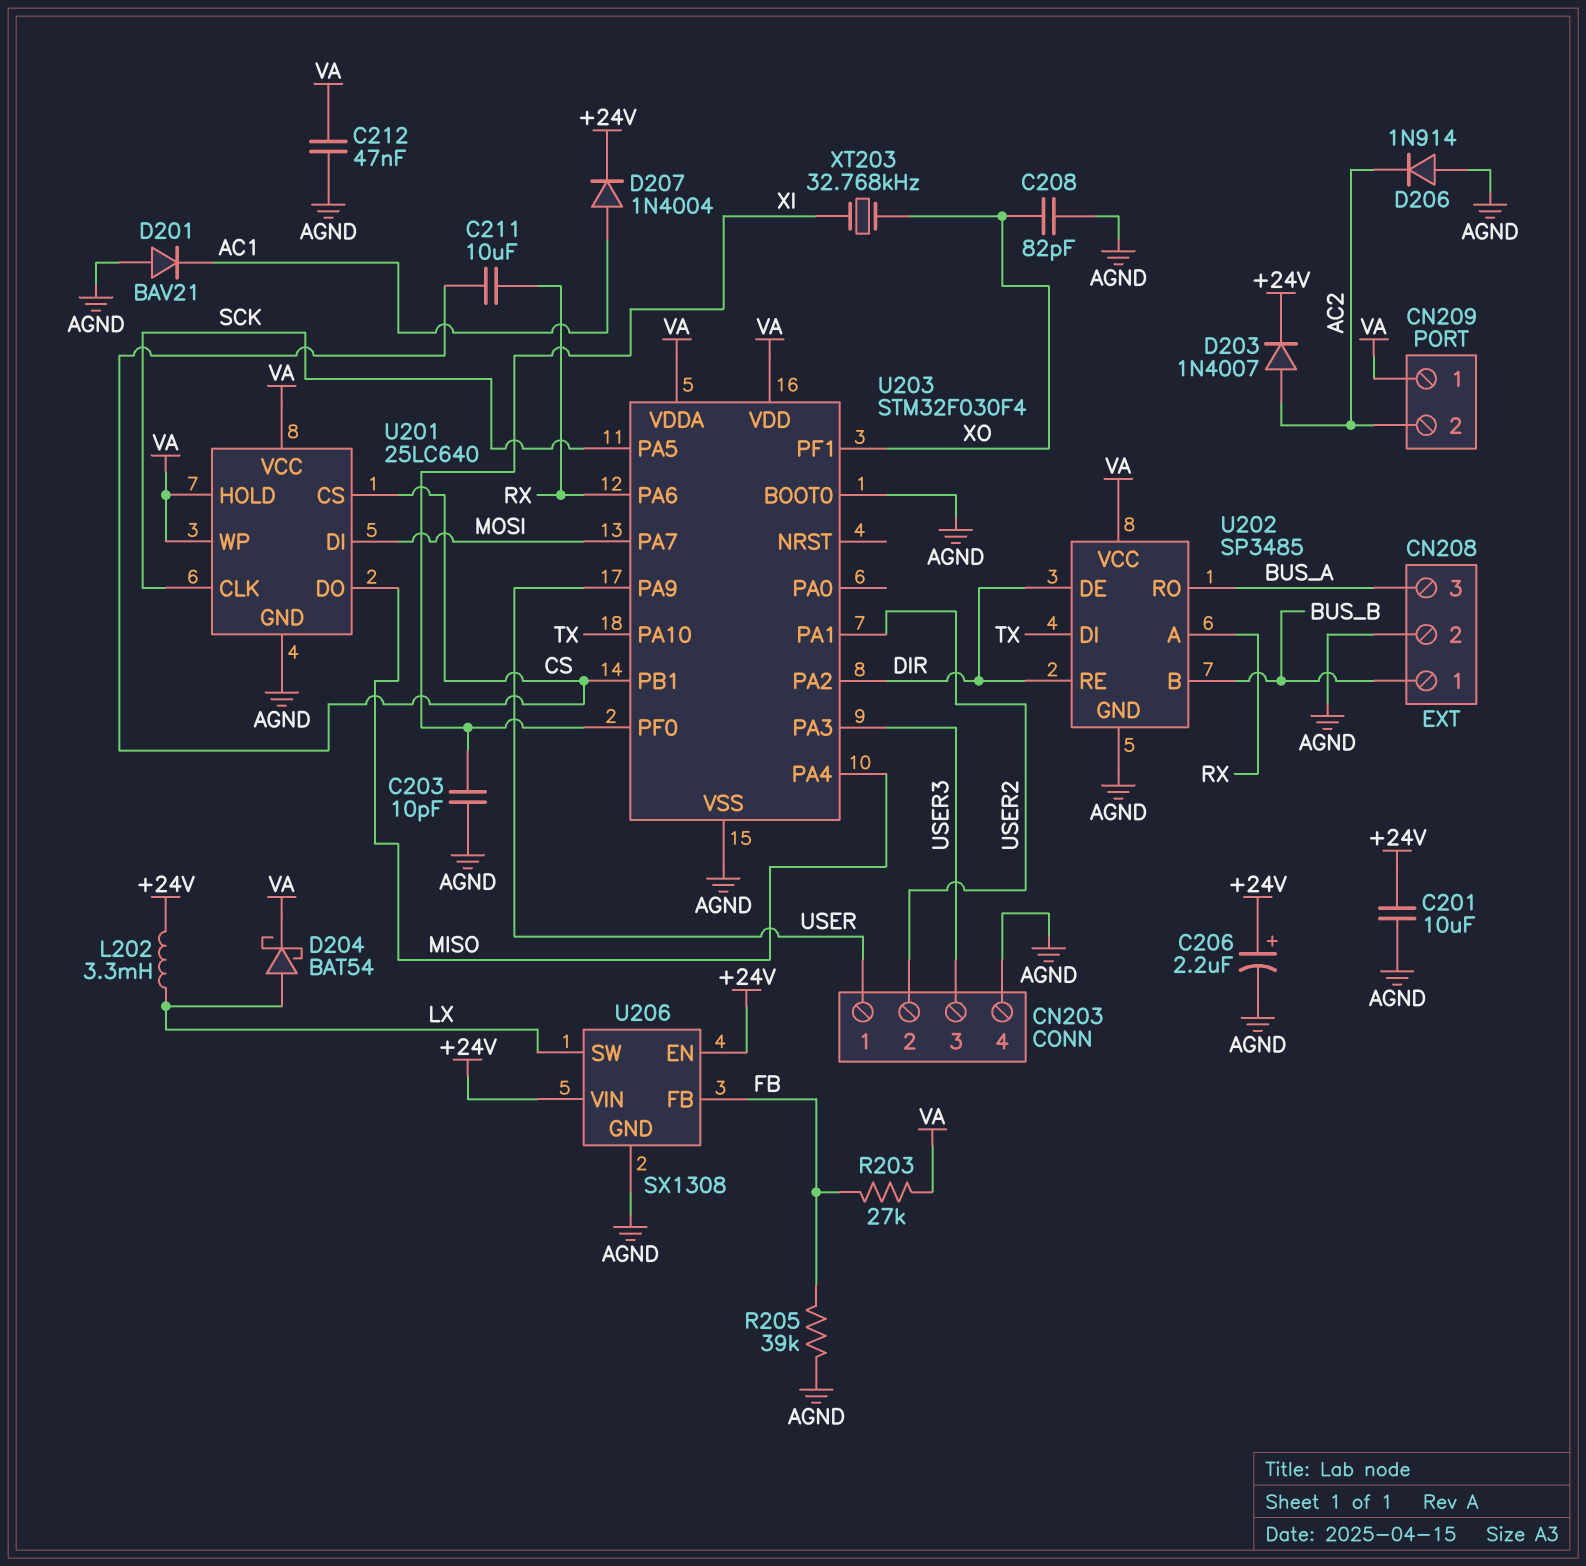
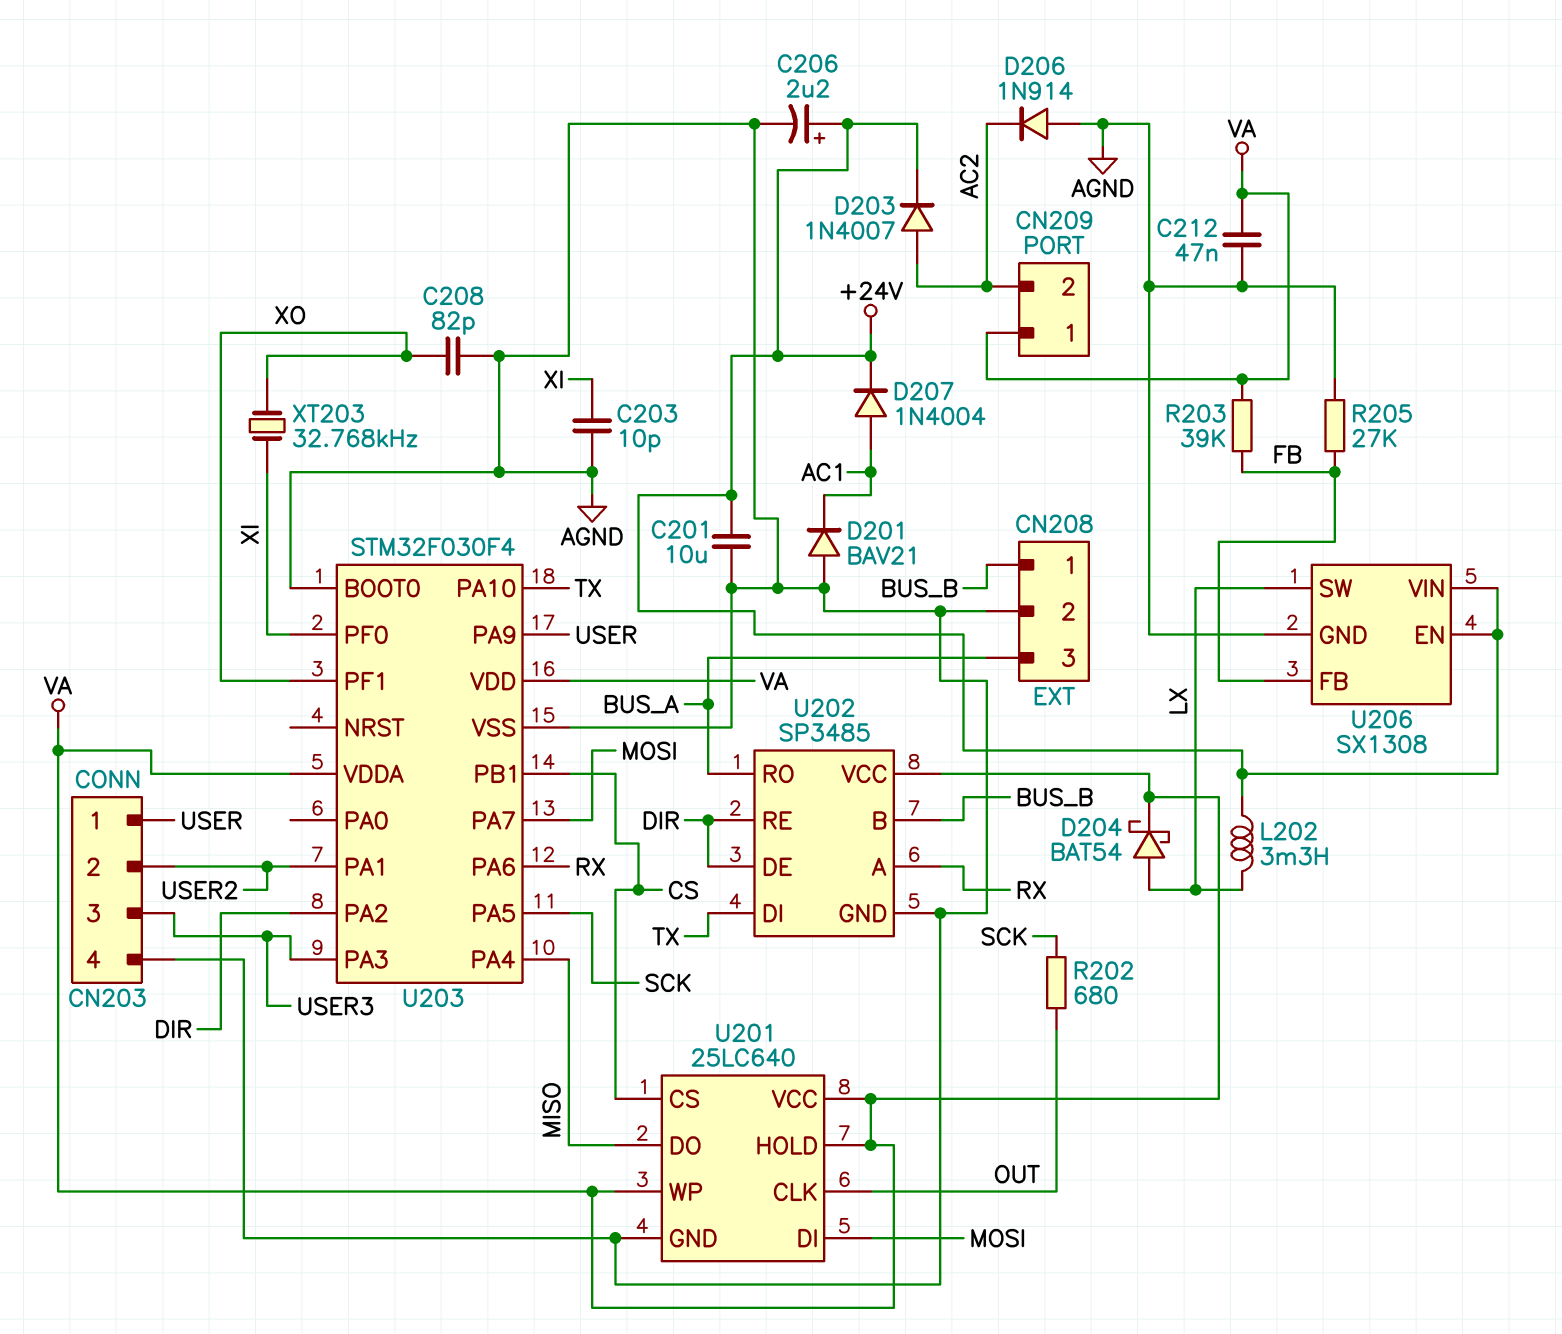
C211: 10uF (CS, RX) -> none
R202: none -> 680 (OUT, SCK)
R203: 27k (FB, VA) -> 39k (FB, VA)
R205: 39k (AGND, FB) -> 27k (AGND, FB)
U201 pin CLK: SCK -> OUT

